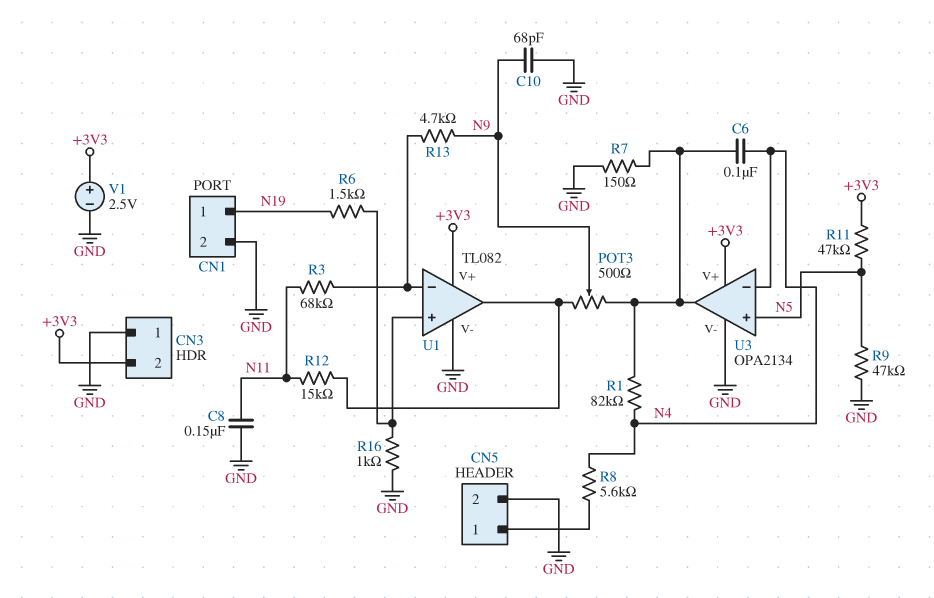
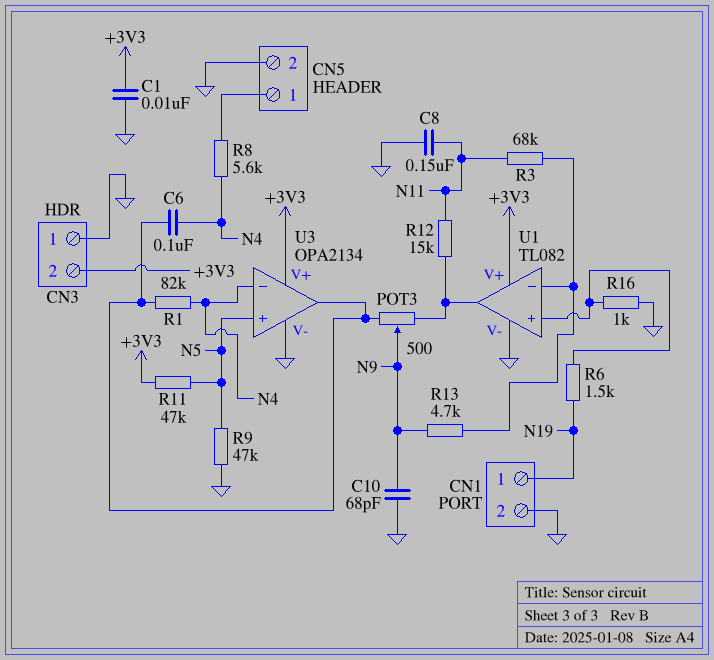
C1: none -> 10nF (+3V3, GND)
R7: 150 (GND, U3/out) -> none
V1: 2.5V (plus +3V3, minus GND) -> none

